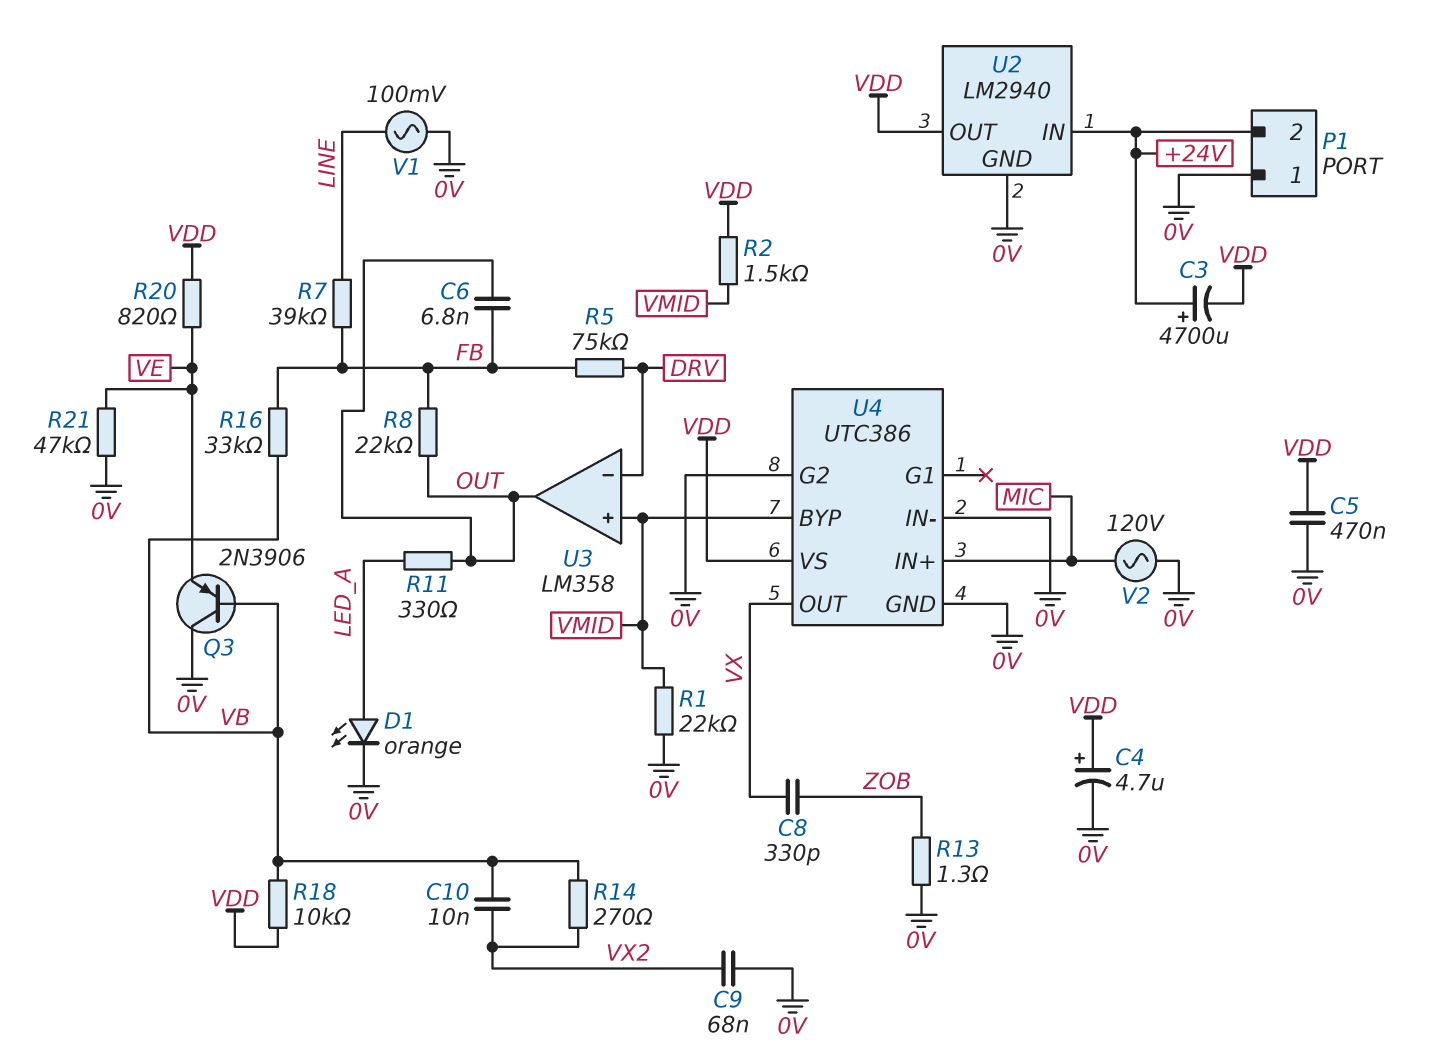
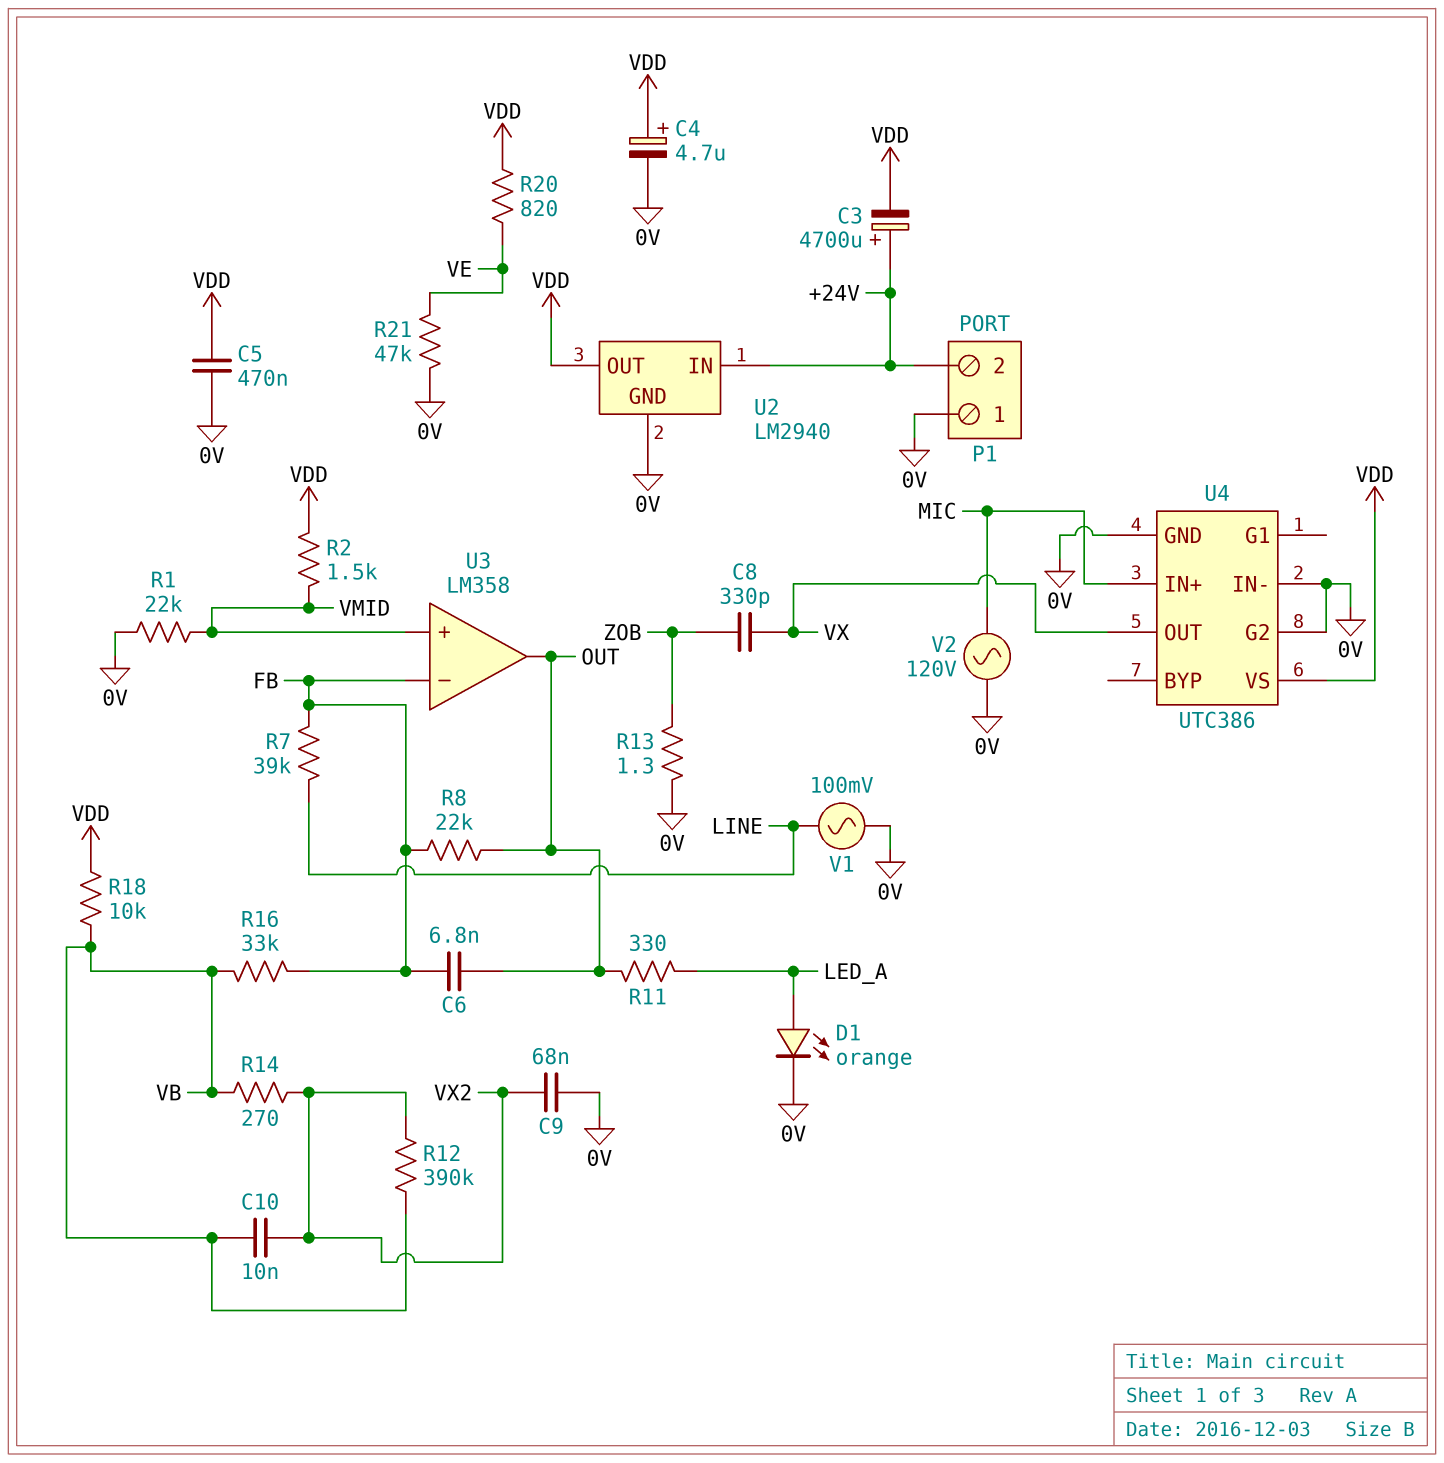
Q3: PNP 2N3906 (B VB, C 0V, E VE) -> none
R5: 75k (DRV, FB) -> none
R12: none -> 390k (VB, VX2)
U3 pin in-: DRV -> FB
U4 pin BYP: VMID -> none

